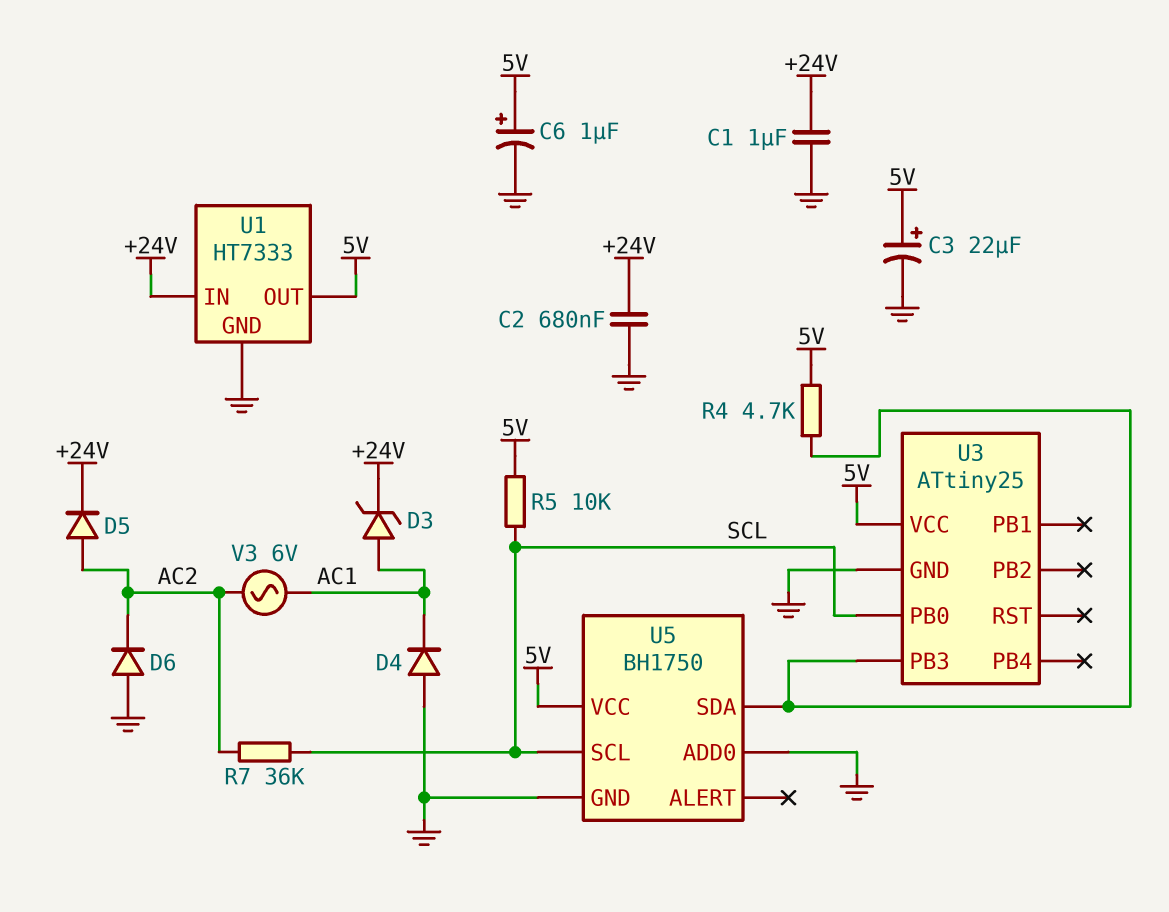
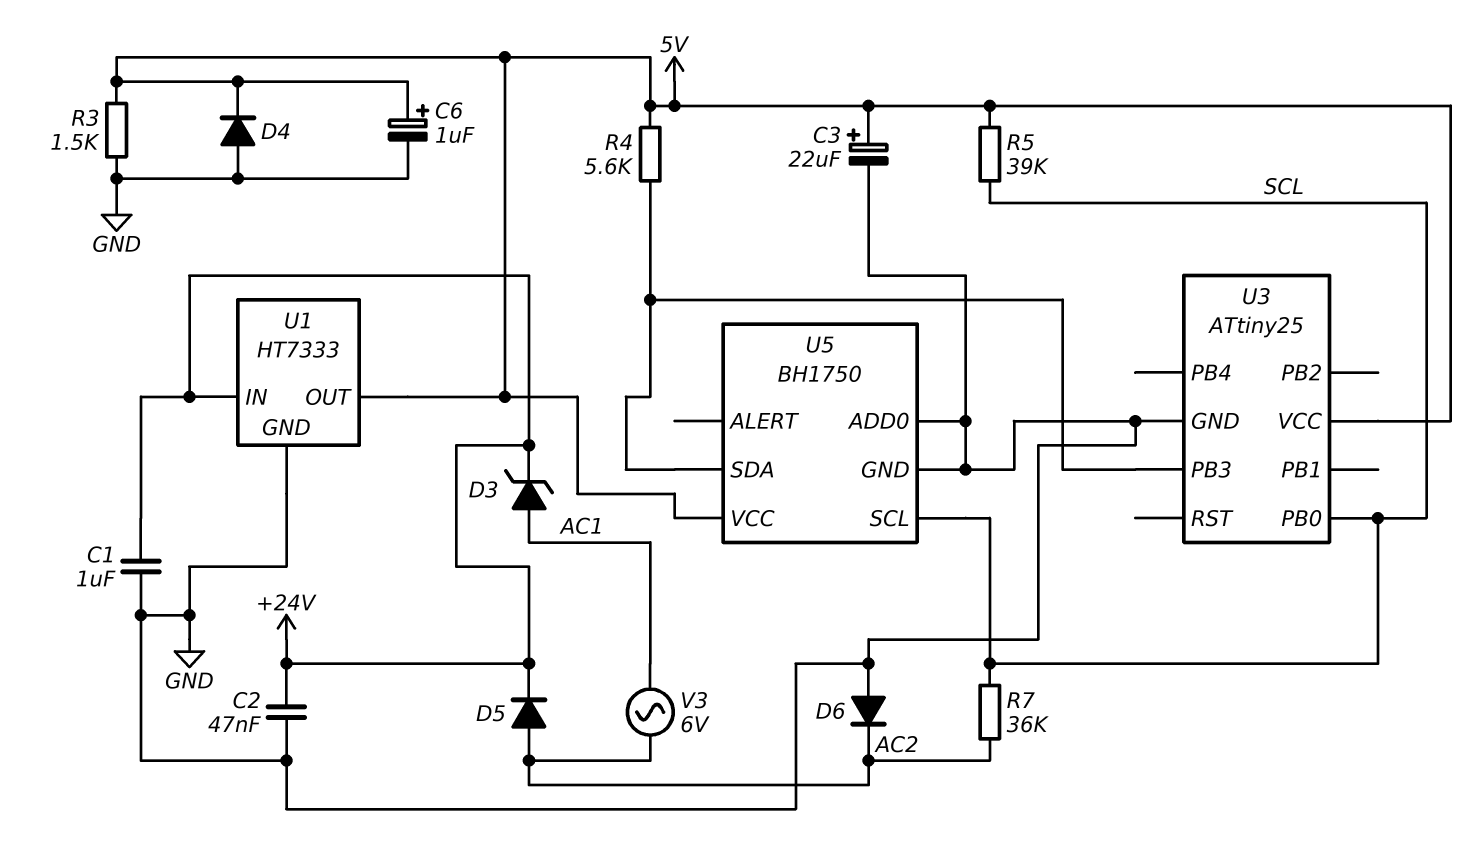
C2: 680nF (+24V, GND) -> 47nF (+24V, GND)
D4: diode (A GND, K AC1) -> diode (A GND, K 5V)
R3: none -> 1.5k (5V, GND)
R4: 4.7k (5V, U3/PB3) -> 5.6k (5V, U3/PB3)
R5: 10k (5V, SCL) -> 39k (5V, SCL)

